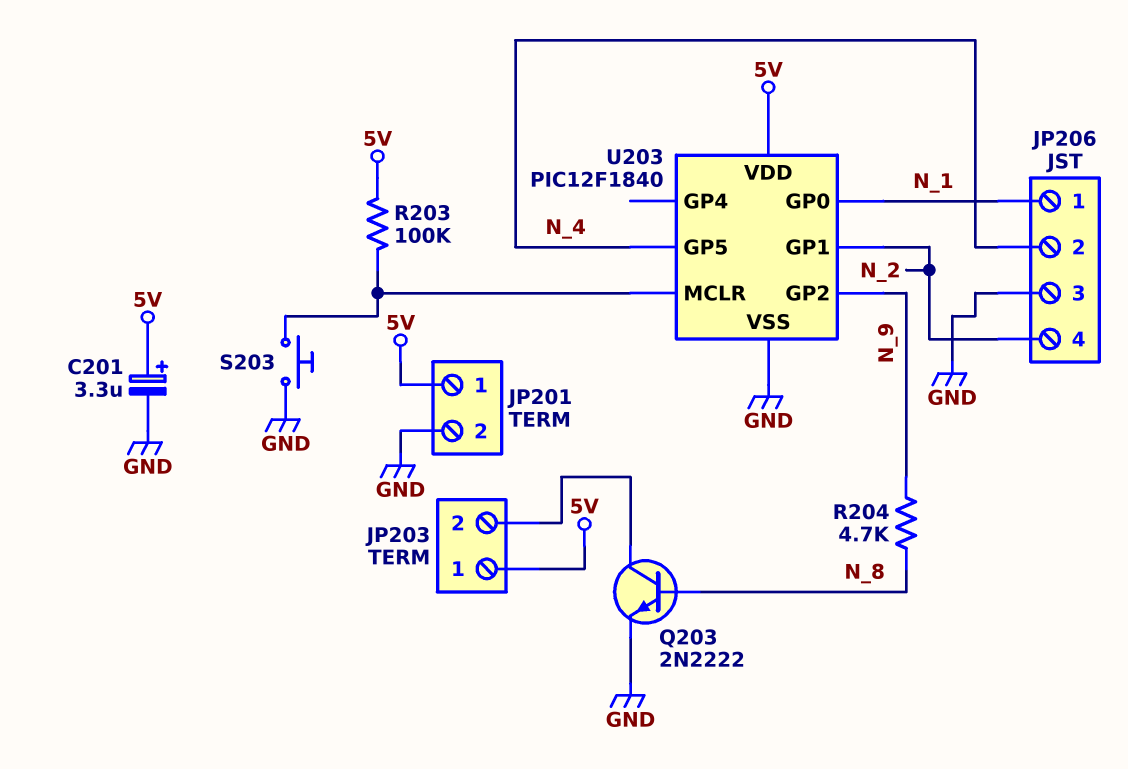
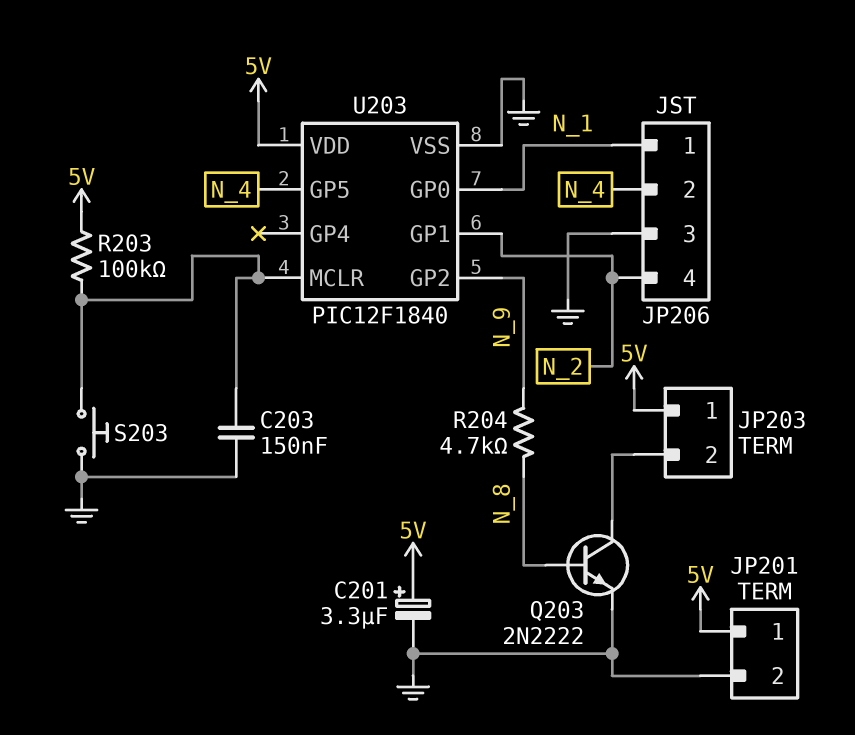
C203: none -> 150nF (GND, U203/MCLR)

